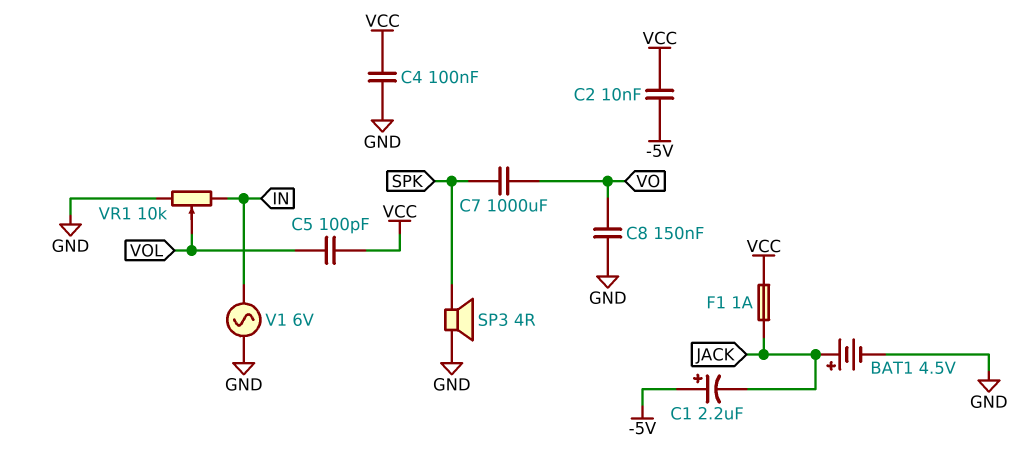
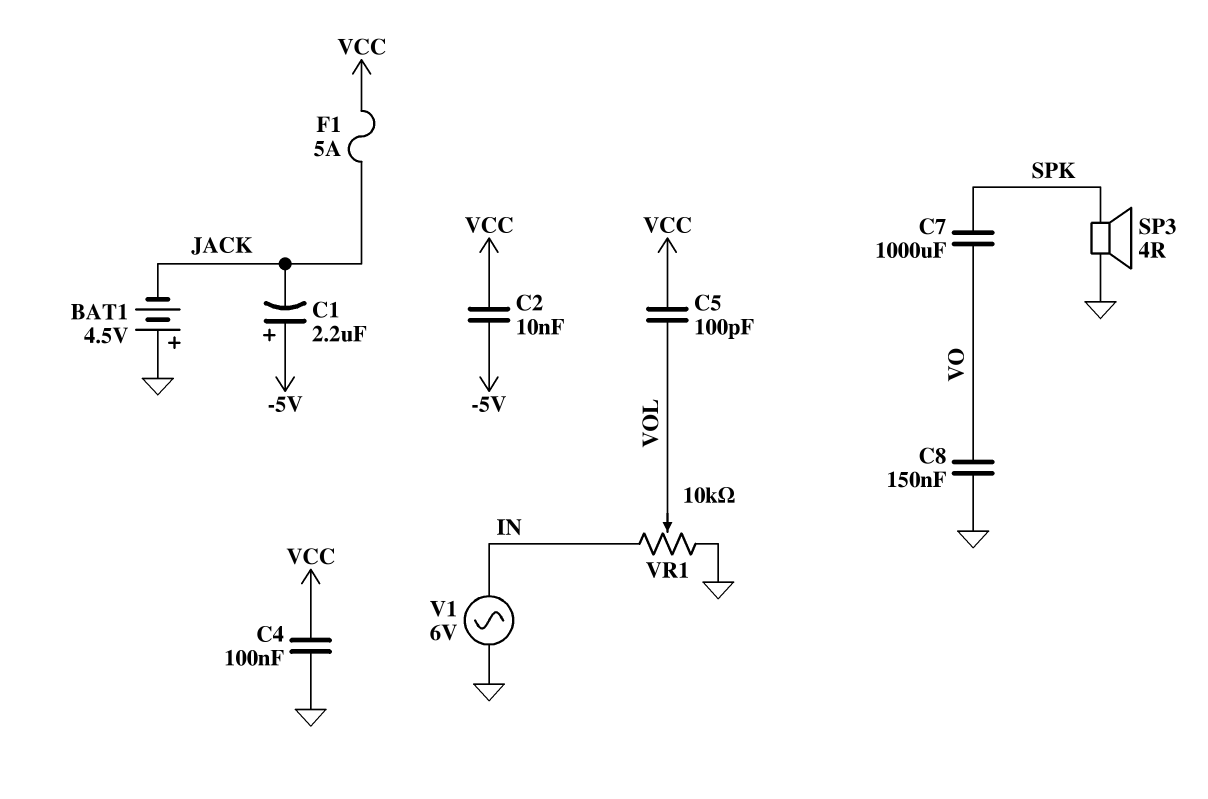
BAT1: 4.5V (plus JACK, minus GND) -> 4.5V (plus GND, minus JACK)
F1: 1A (JACK, VCC) -> 5A (JACK, VCC)

